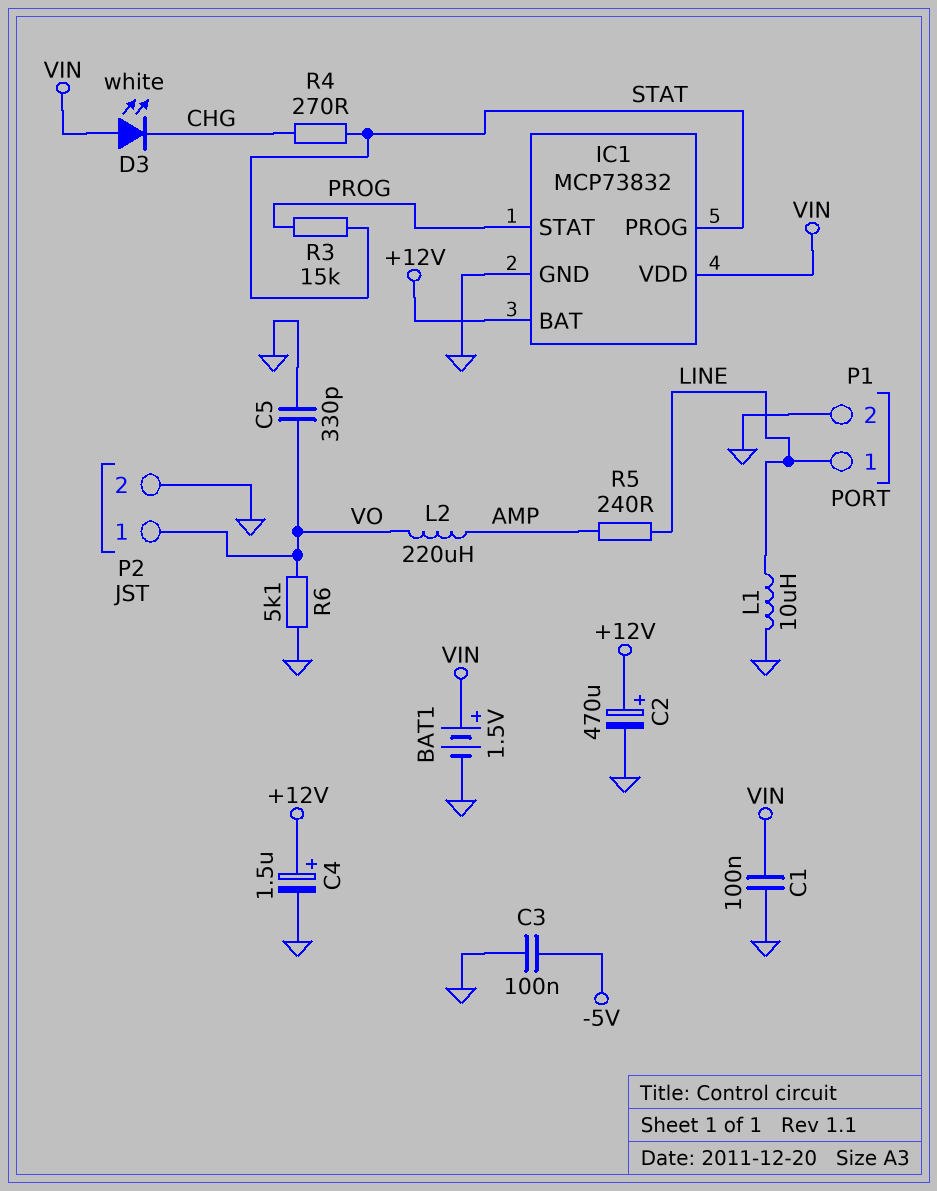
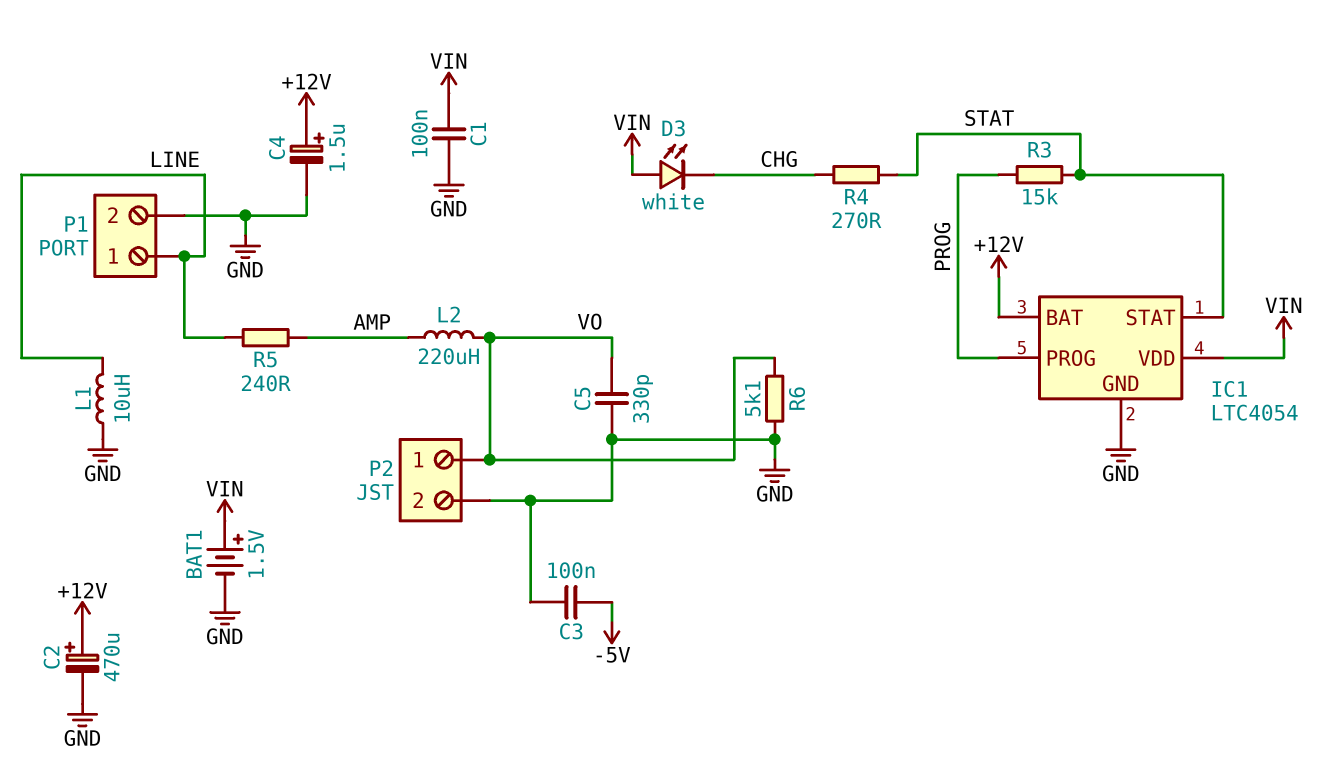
IC1: MCP73832 -> LTC4054
IC1 pin PROG: STAT -> PROG
IC1 pin STAT: PROG -> STAT

